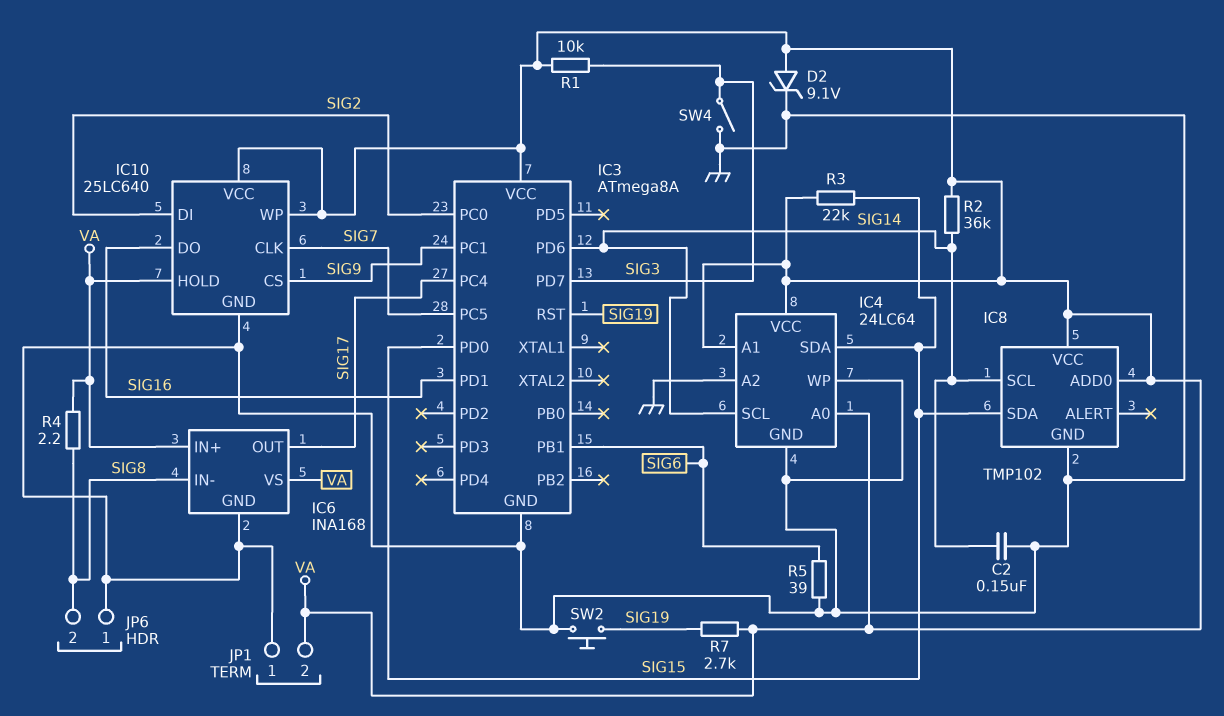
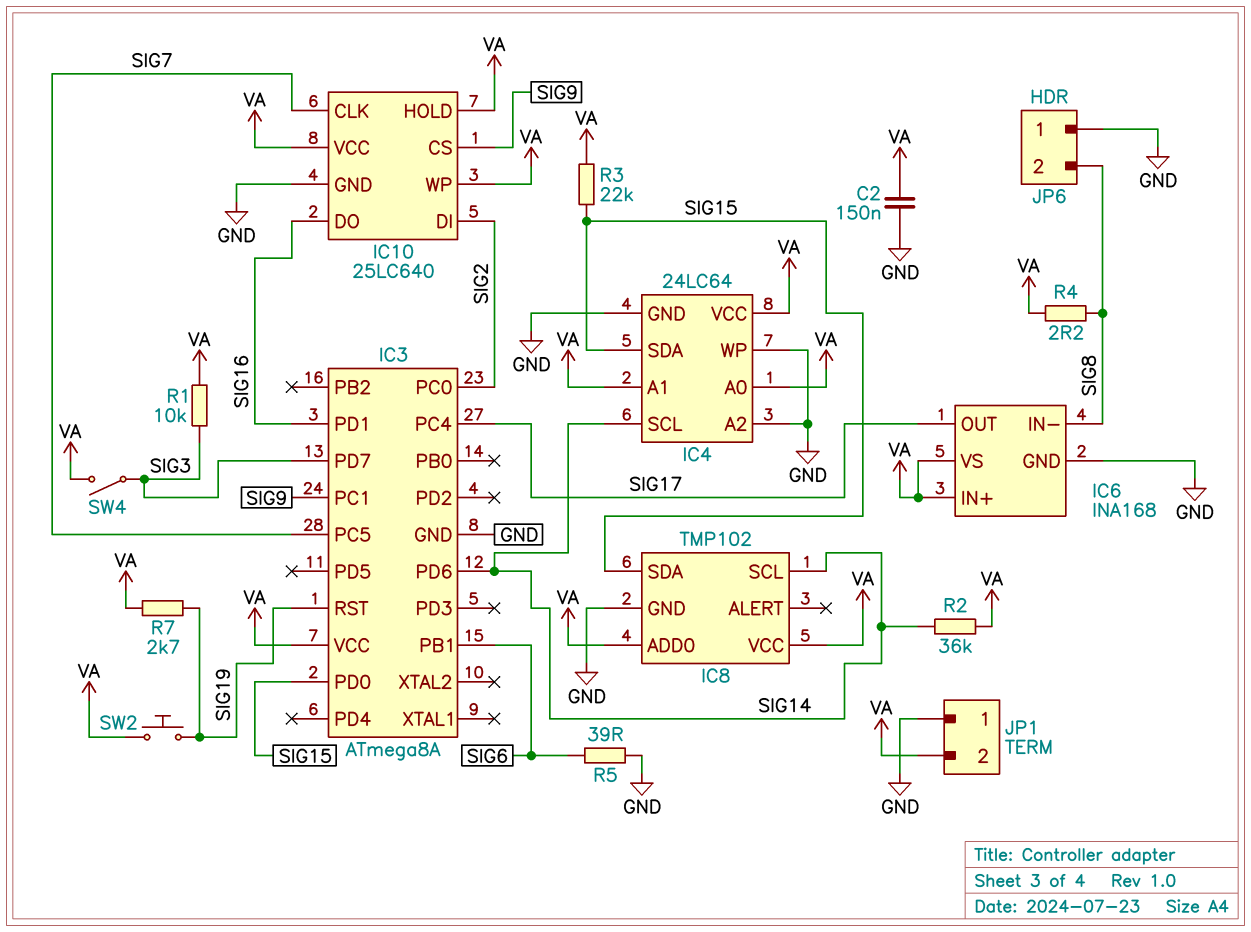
C2: 150nF (GND, SIG14) -> 150nF (GND, VA)
D2: zener 9.1V (A VA, K GND) -> none
SW2: button (GND, SIG19) -> button (SIG19, VA)
SW4: switch (GND, SIG3) -> switch (SIG3, VA)

